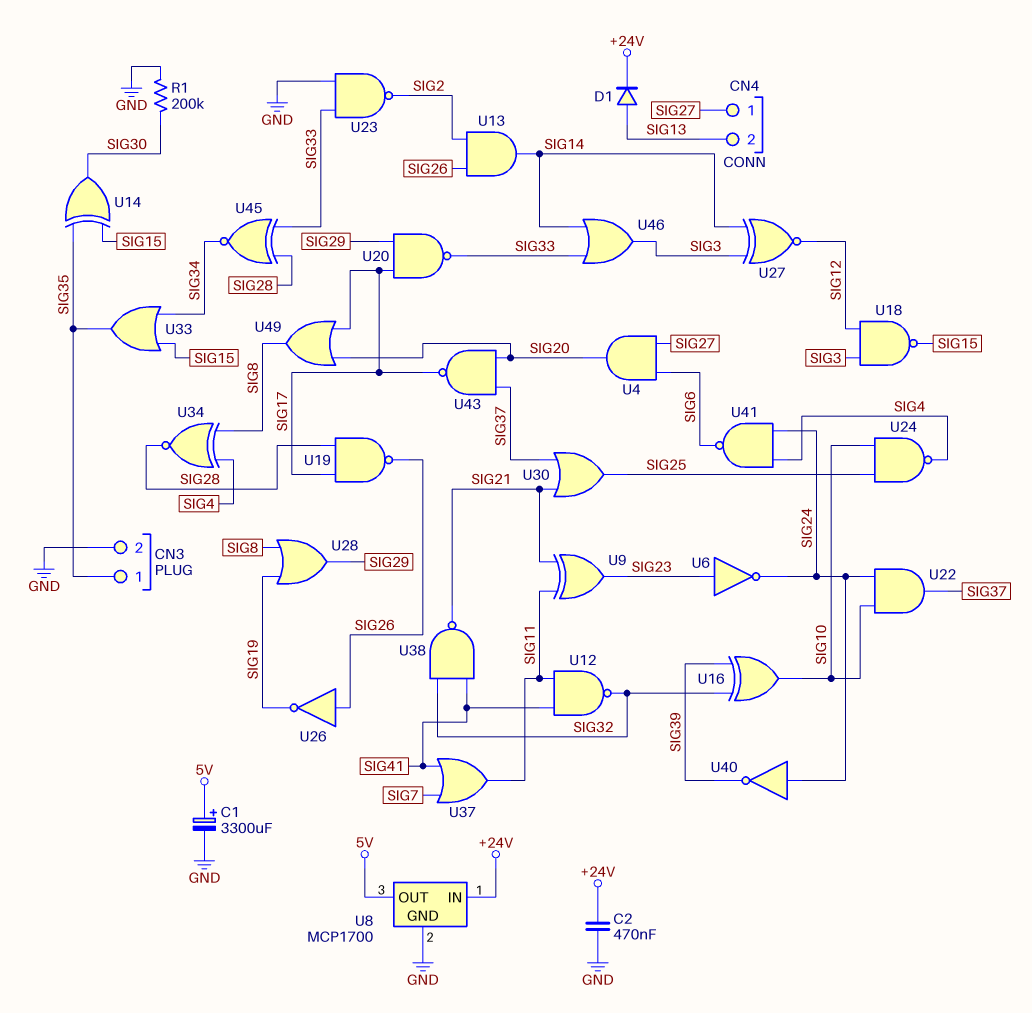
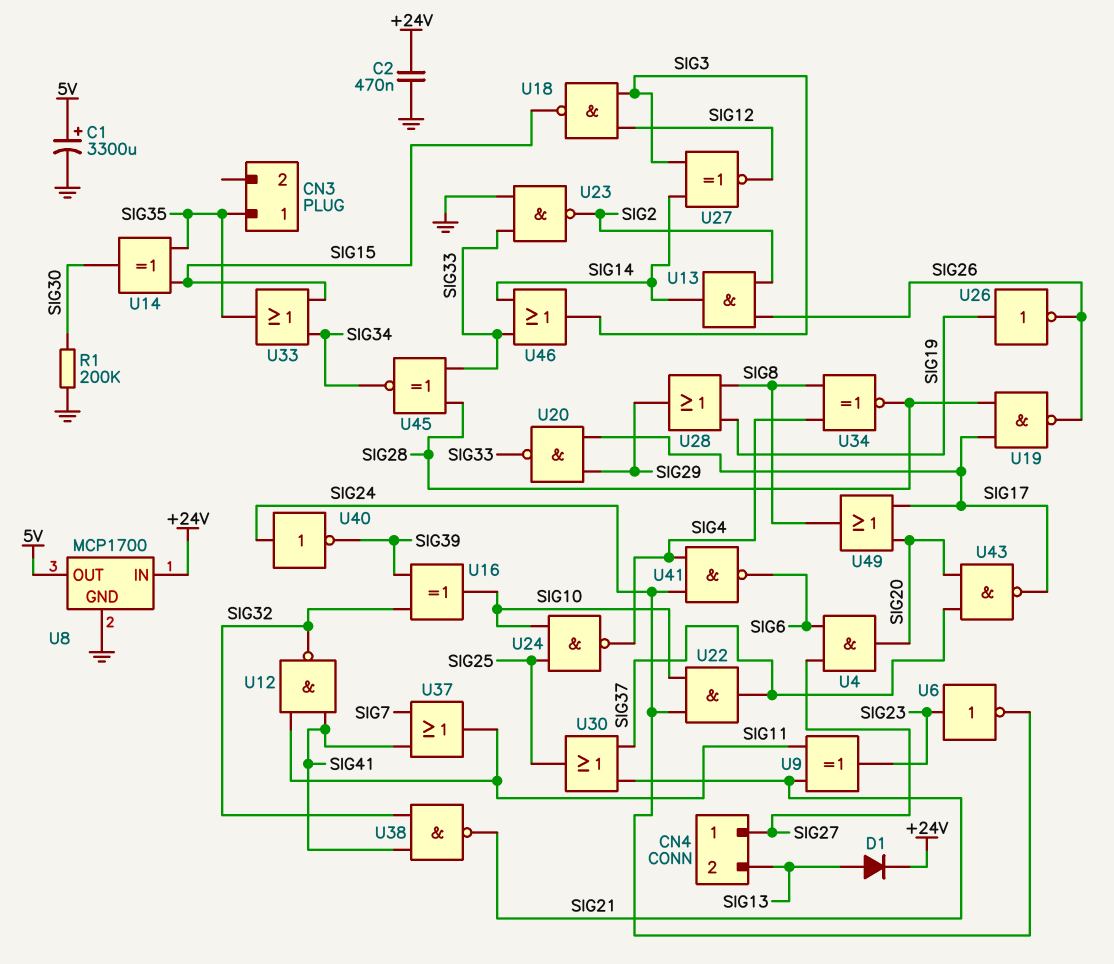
CN3 pin 2: GND -> none
U26: NOT (in SIG26, out SIG19) -> NOT (in SIG19, out SIG26)

